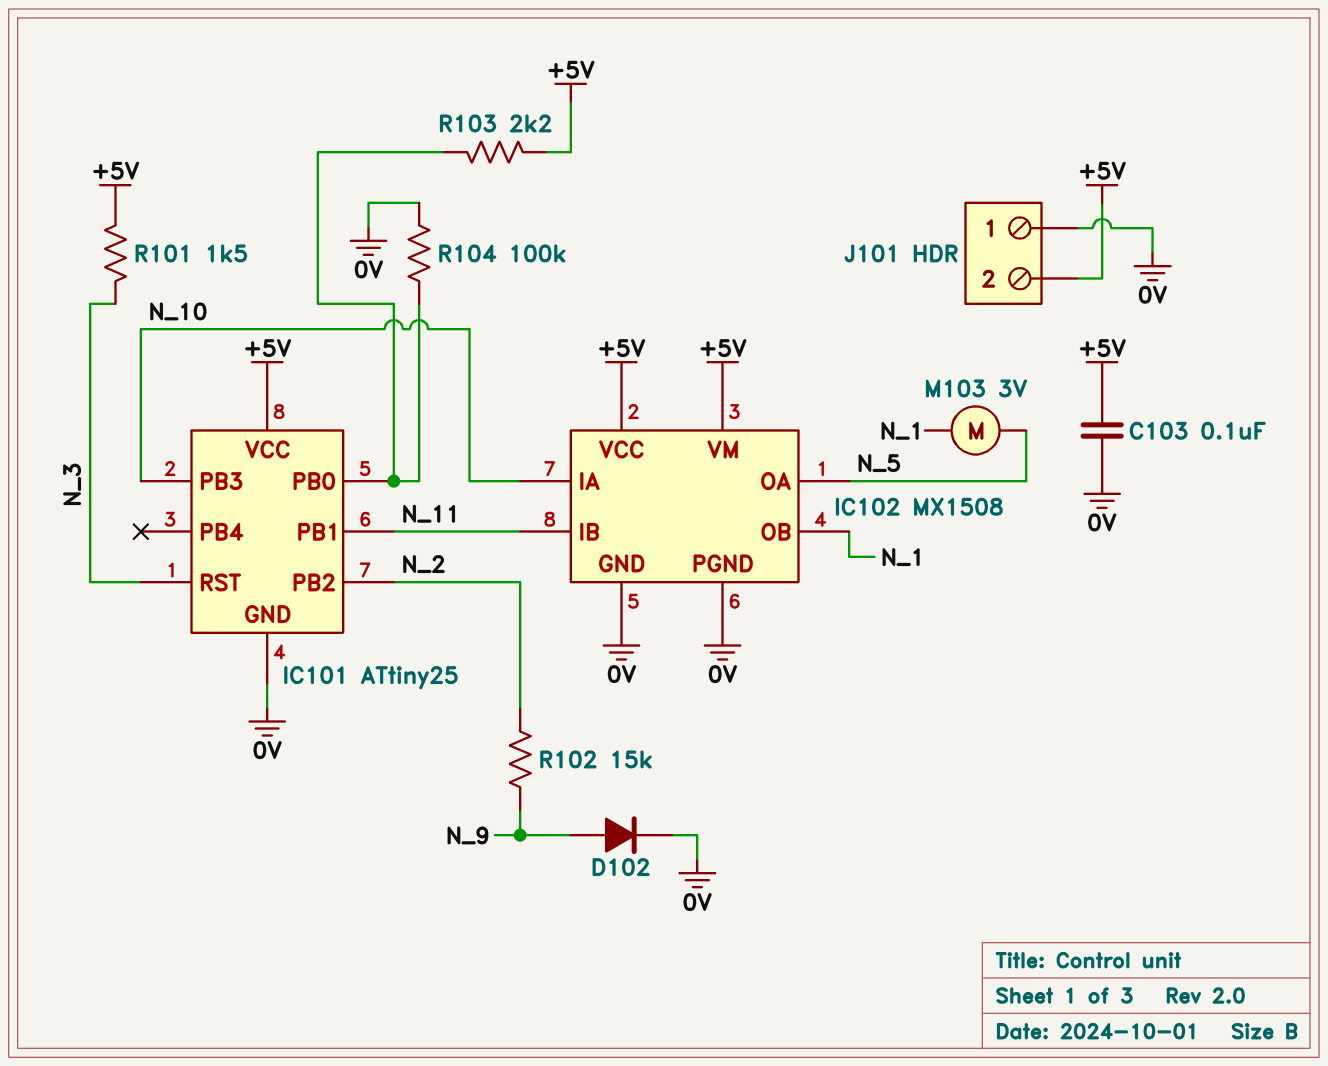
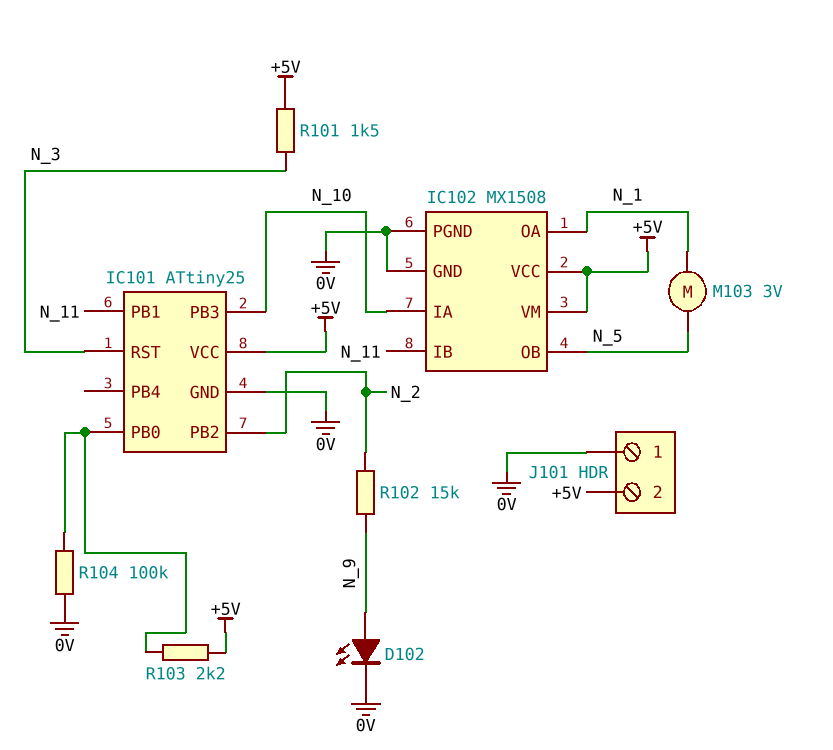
C103: 100nF (+5V, 0V) -> none
D102: diode (A N_9, K 0V) -> LED (A N_9, K 0V)
IC102 pin OA: N_5 -> N_1
IC102 pin OB: N_1 -> N_5

